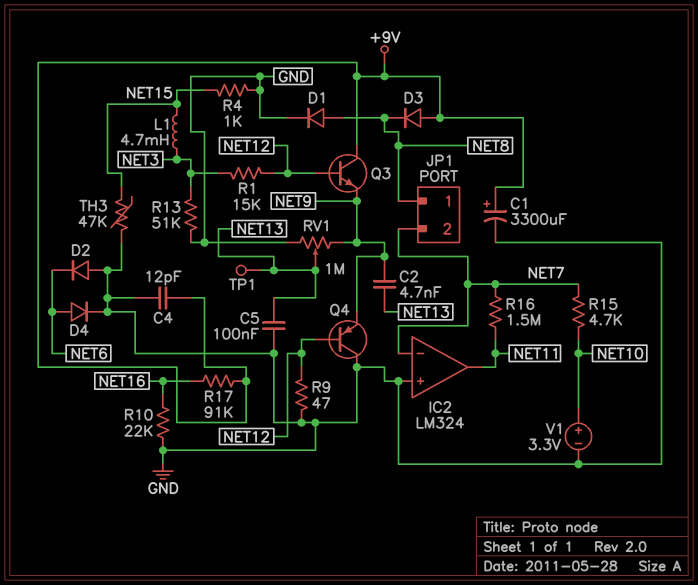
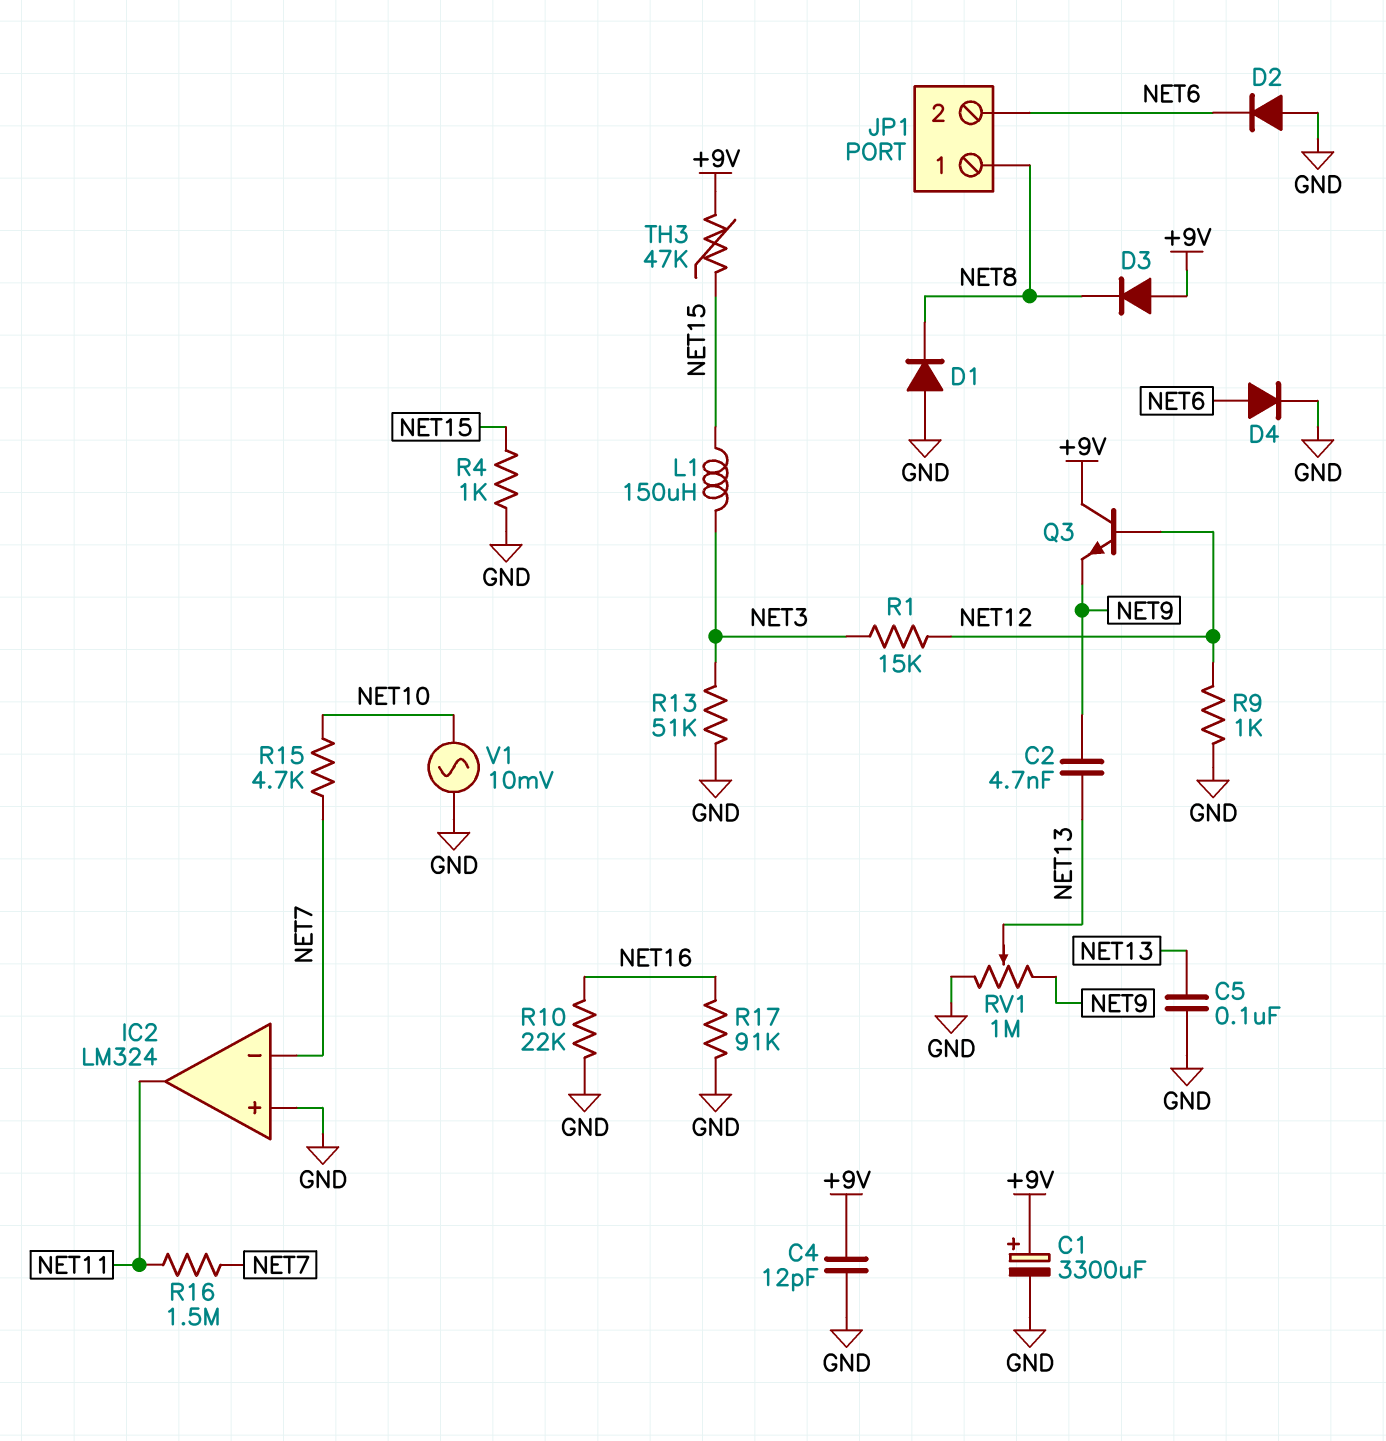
D1: diode (A NET8, K GND) -> diode (A GND, K NET8)
JP1 pin 2: NET7 -> NET6
L1: 4.7mH (NET3, NET15) -> 150uH (NET3, NET15)
Q4: PNP (B NET12, C GND, E NET9) -> none
R9: 47 (GND, NET12) -> 1k (GND, NET12)
R17: 91k (+9V, NET16) -> 91k (GND, NET16)
TH3: 47k (GND, NET15) -> 47k (+9V, NET15)
TP1: test point (NET13) -> none
V1: 3.3V (plus NET10, minus GND) -> AC 10mV (GND, NET10)

